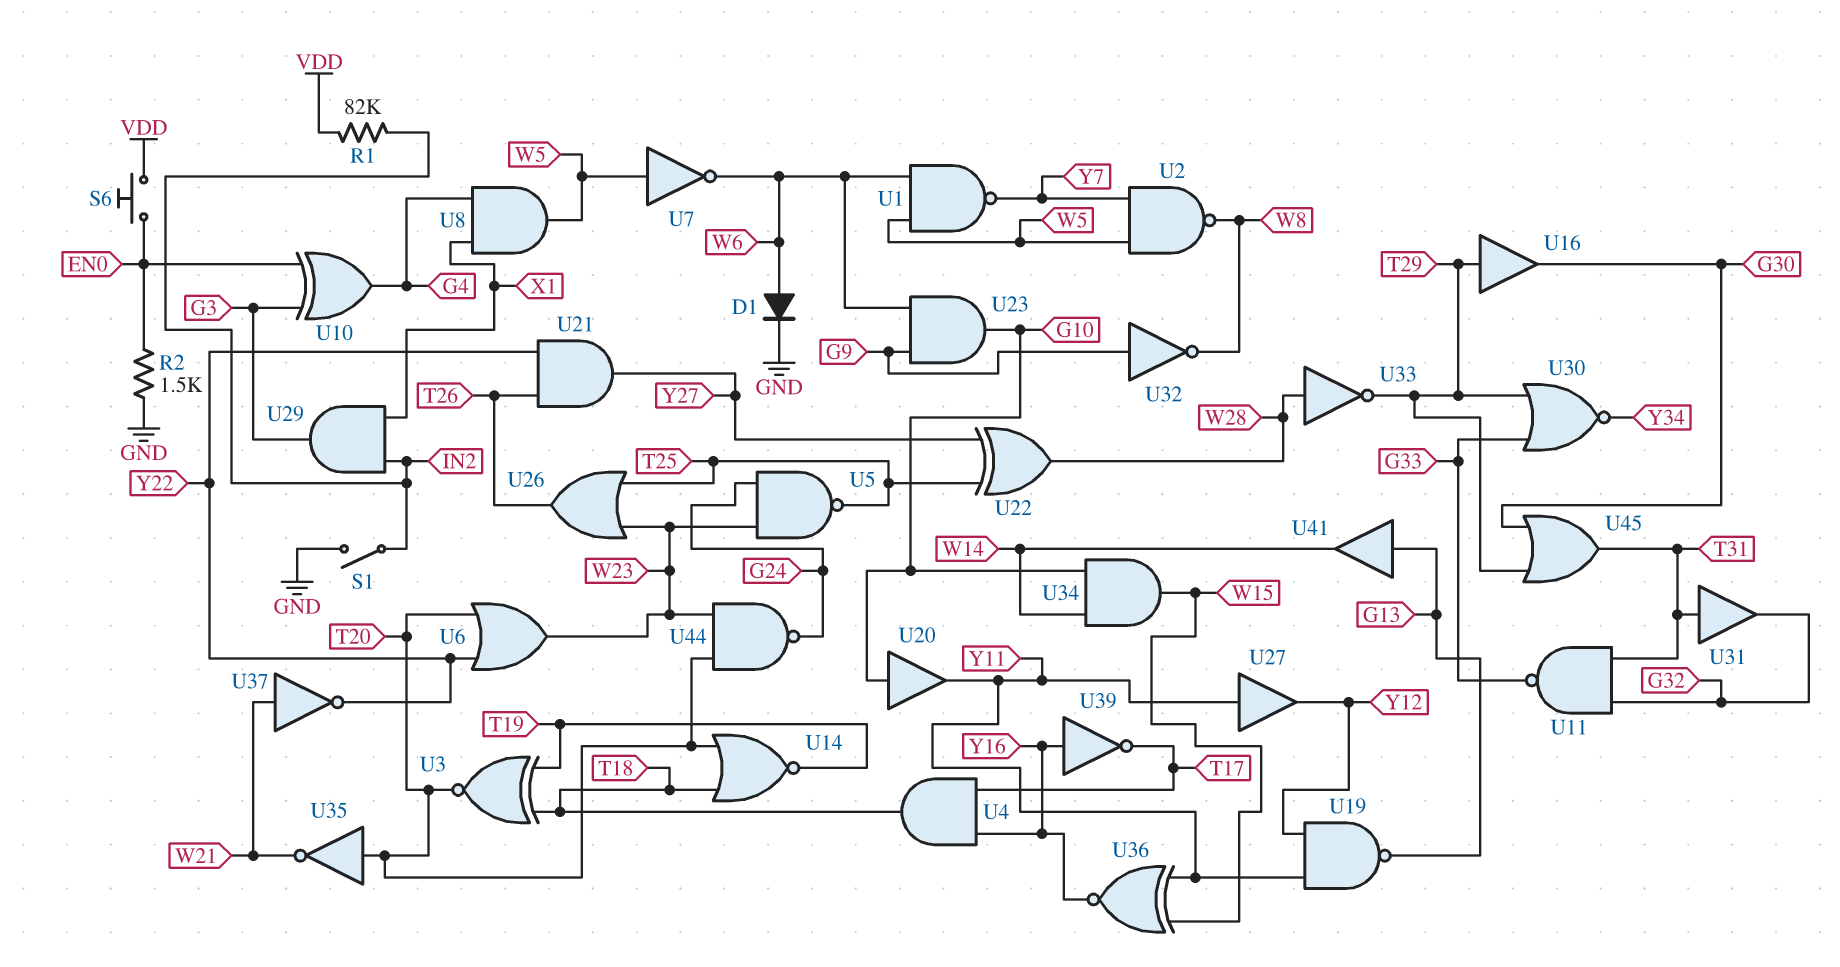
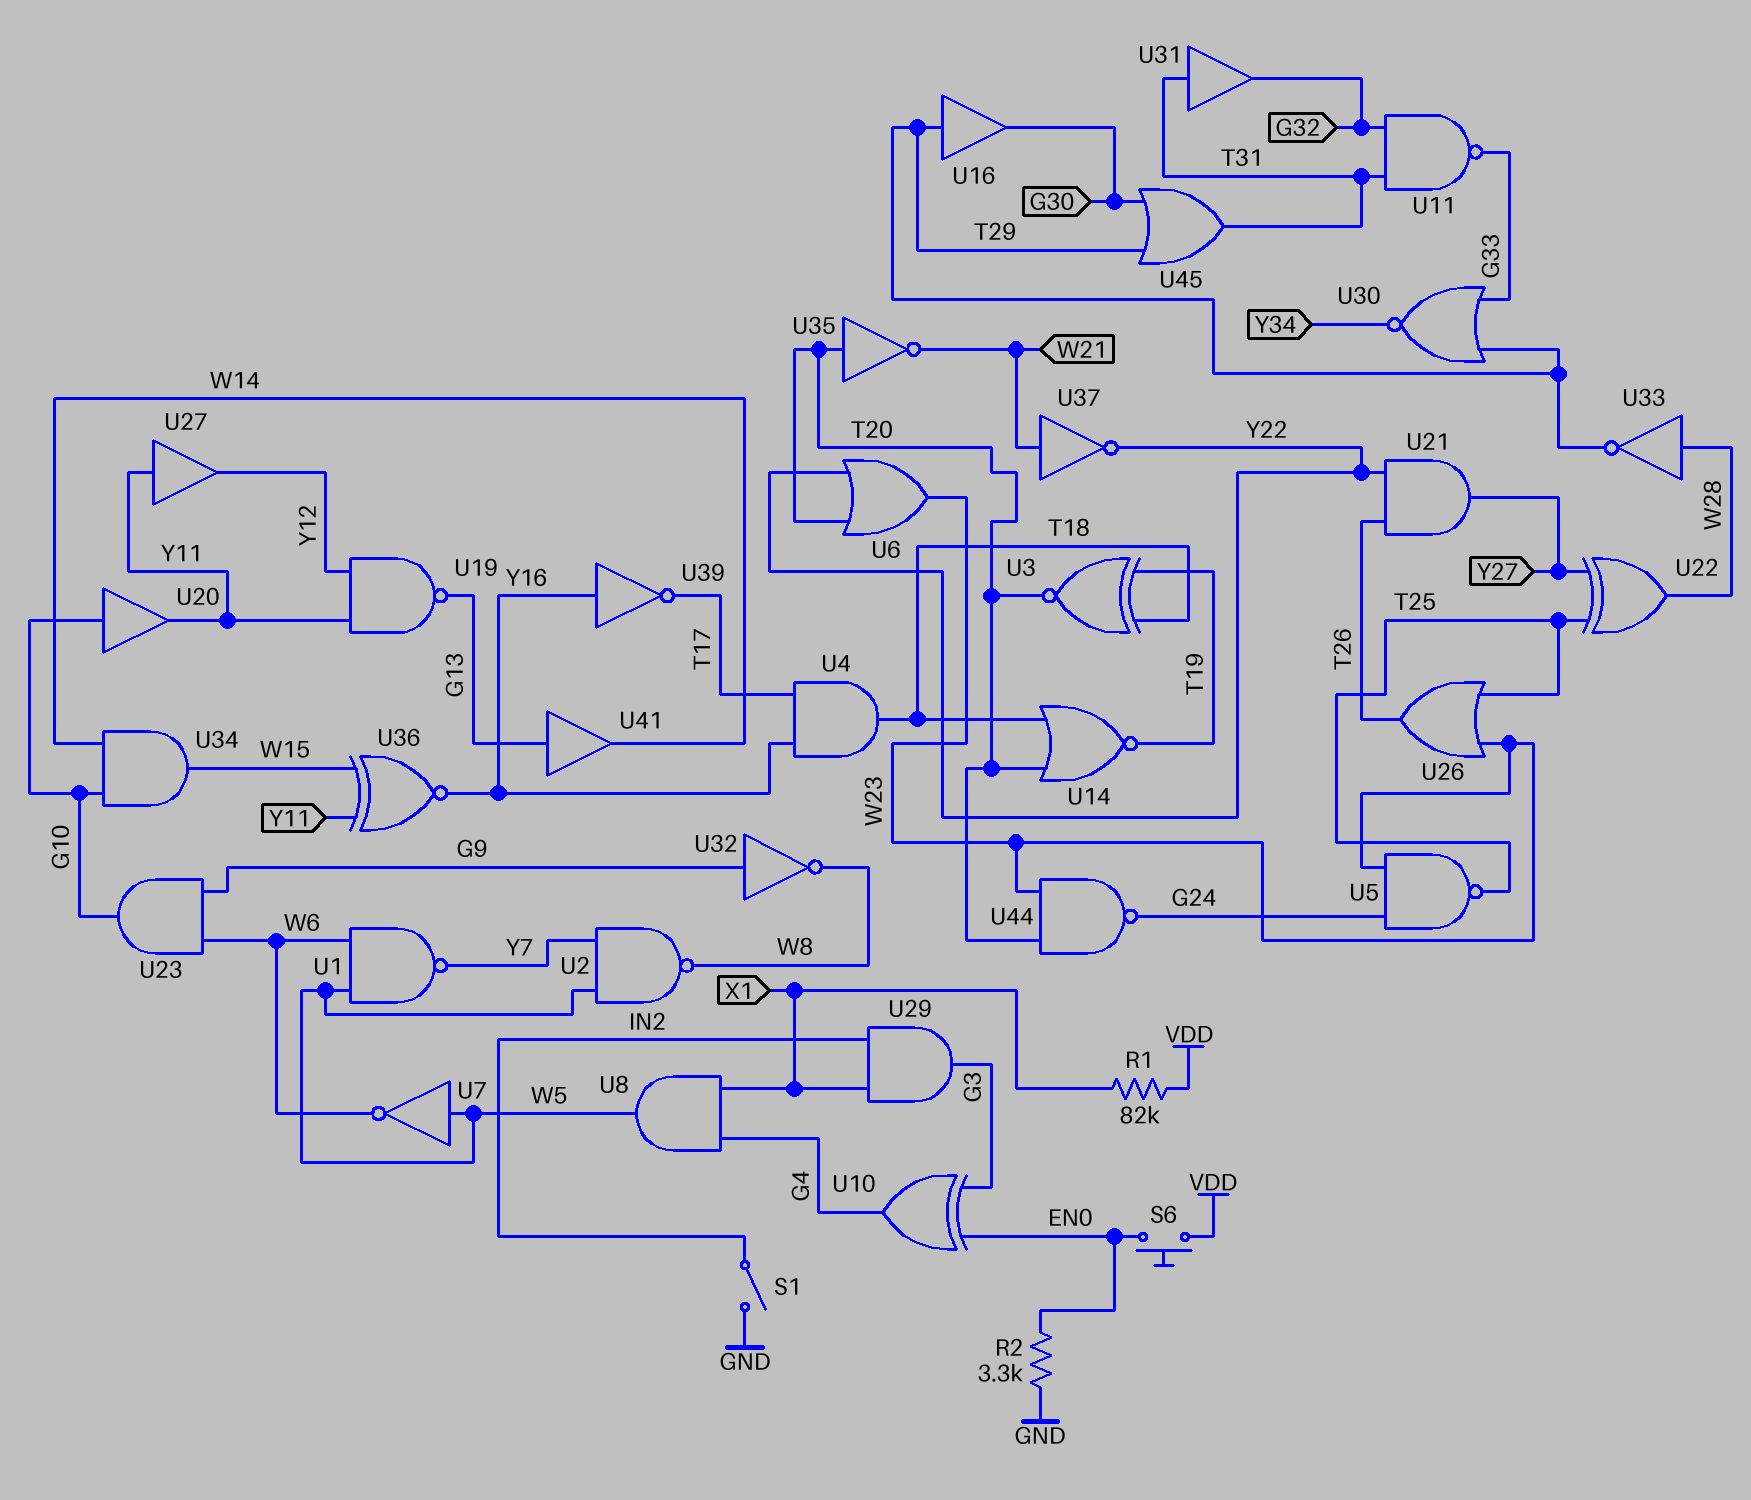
D1: diode (A W6, K GND) -> none
R1: 82k (IN2, VDD) -> 82k (VDD, X1)
R2: 1.5k (EN0, GND) -> 3.3k (EN0, GND)

